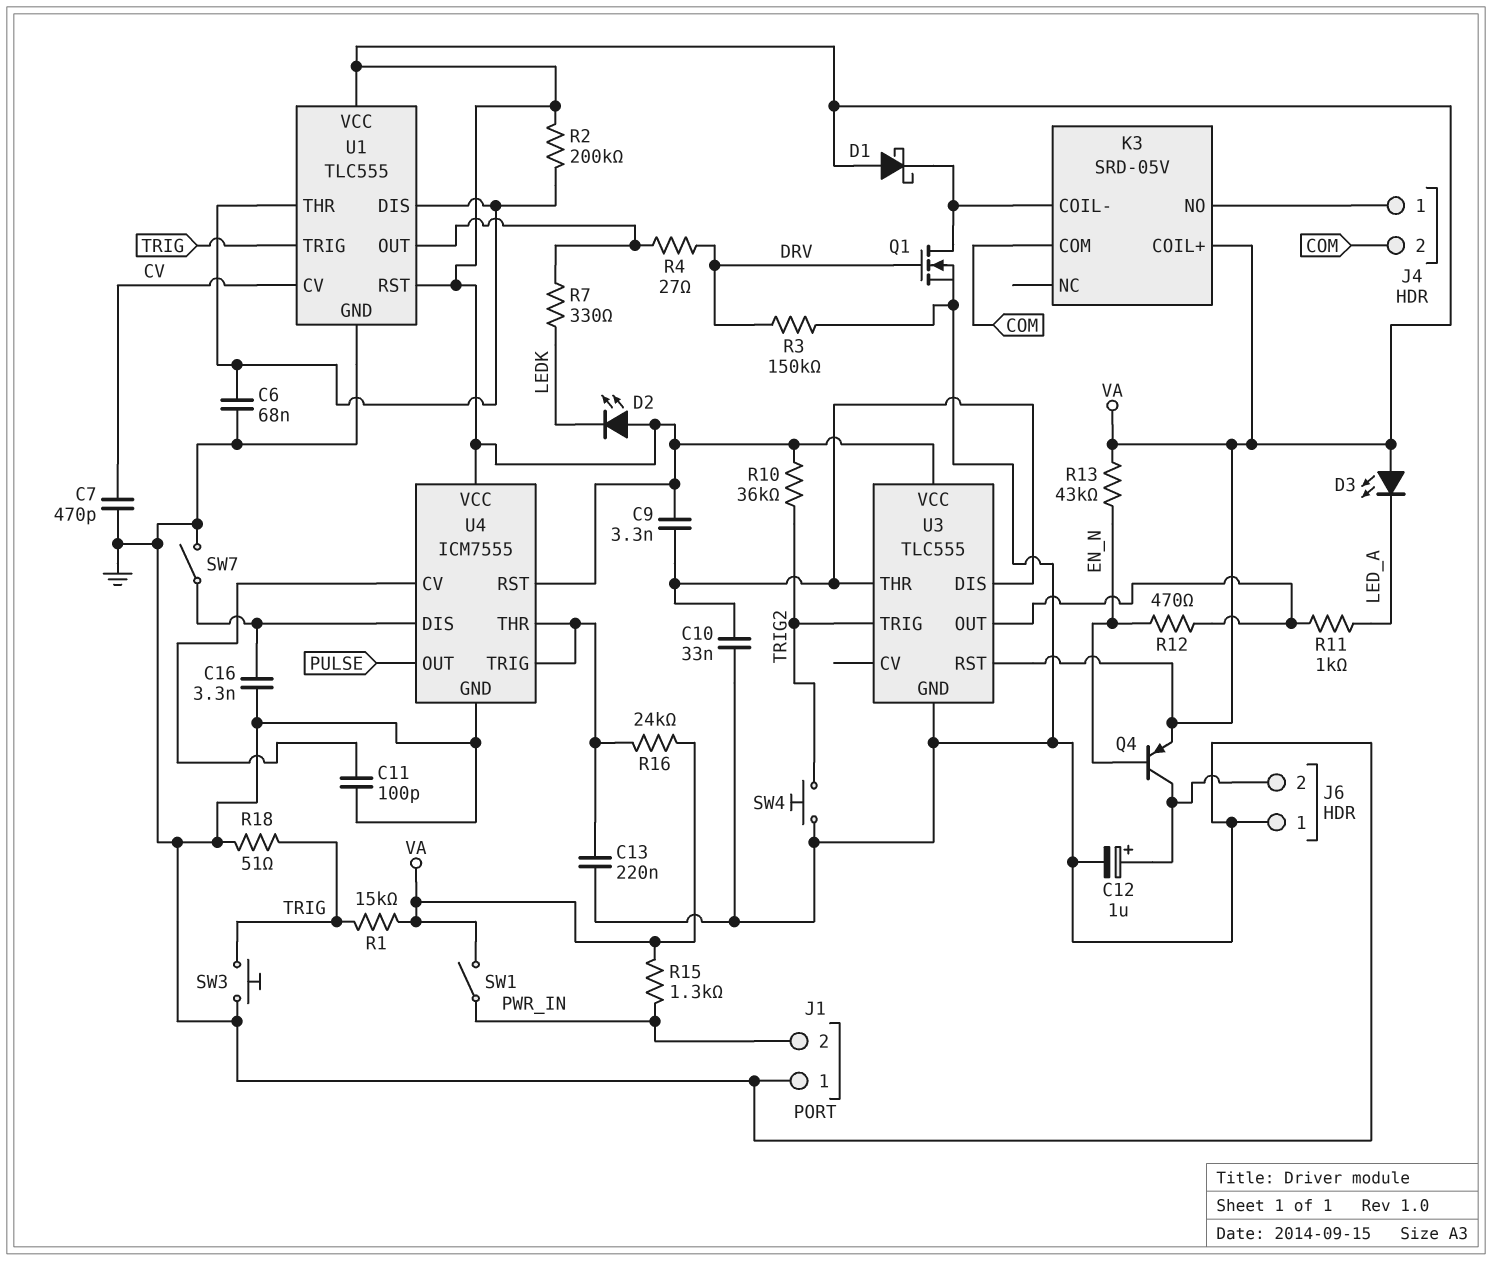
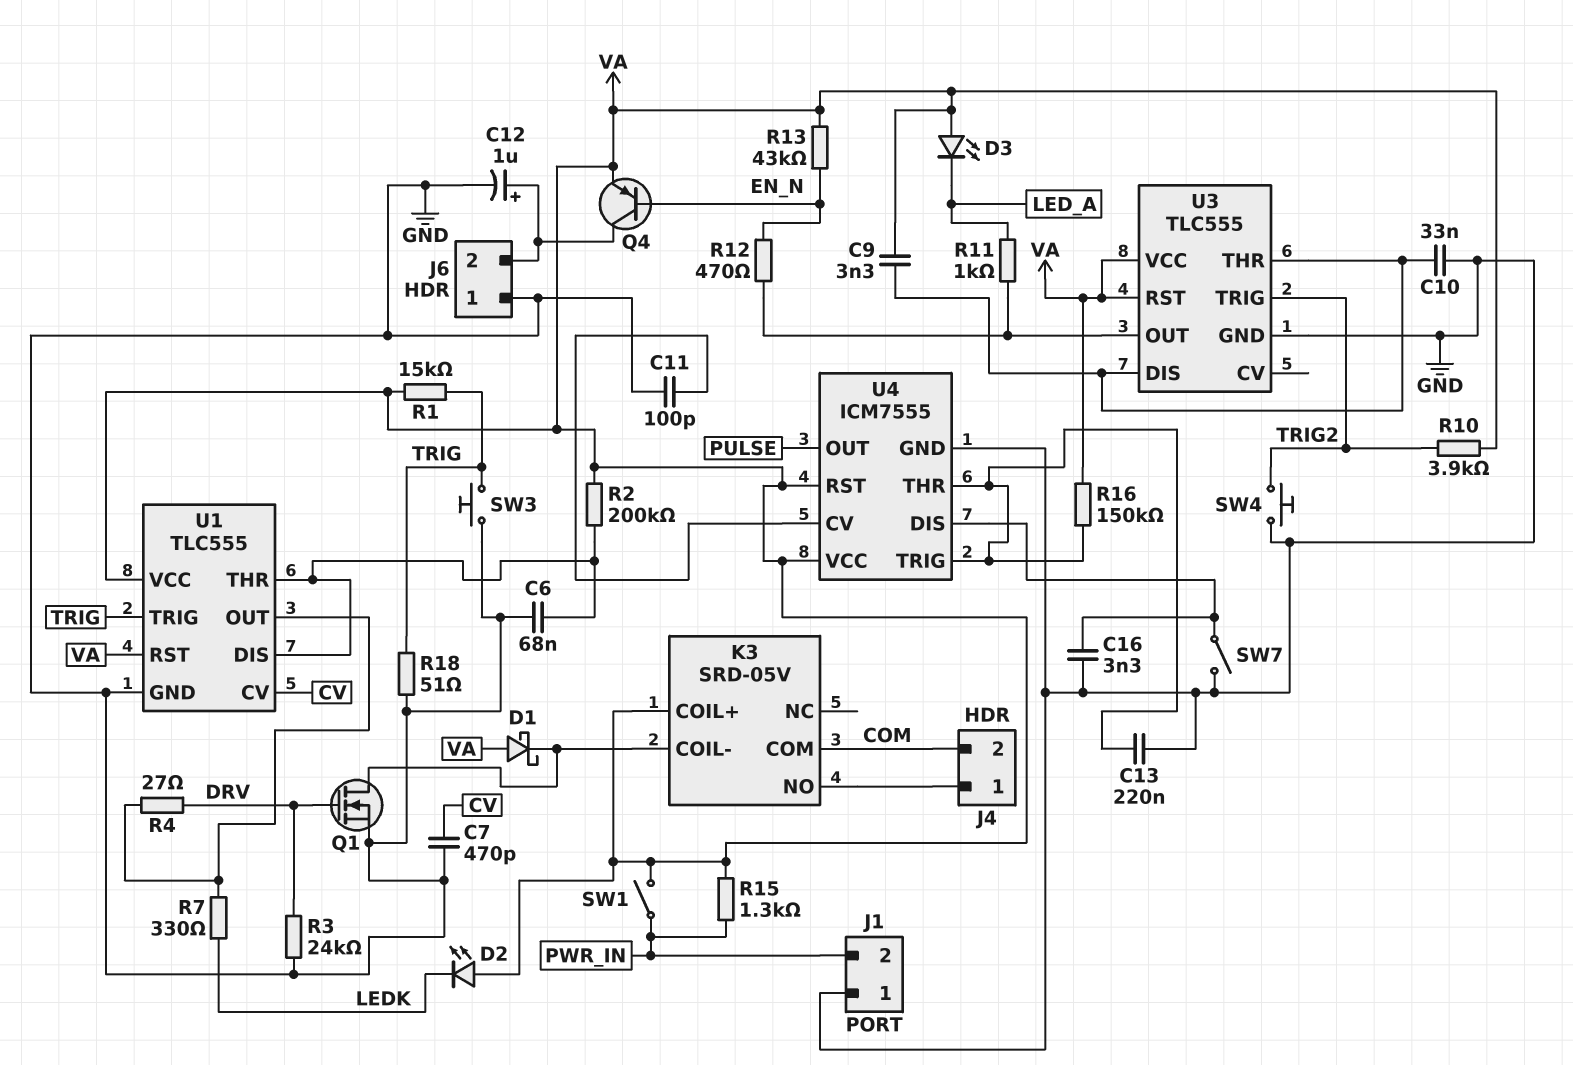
R3: 150k (DRV, GND) -> 24k (DRV, GND)
R10: 36k (TRIG2, VA) -> 3.9k (TRIG2, VA)
R16: 24k (U4/THR, VA) -> 150k (U4/THR, VA)

